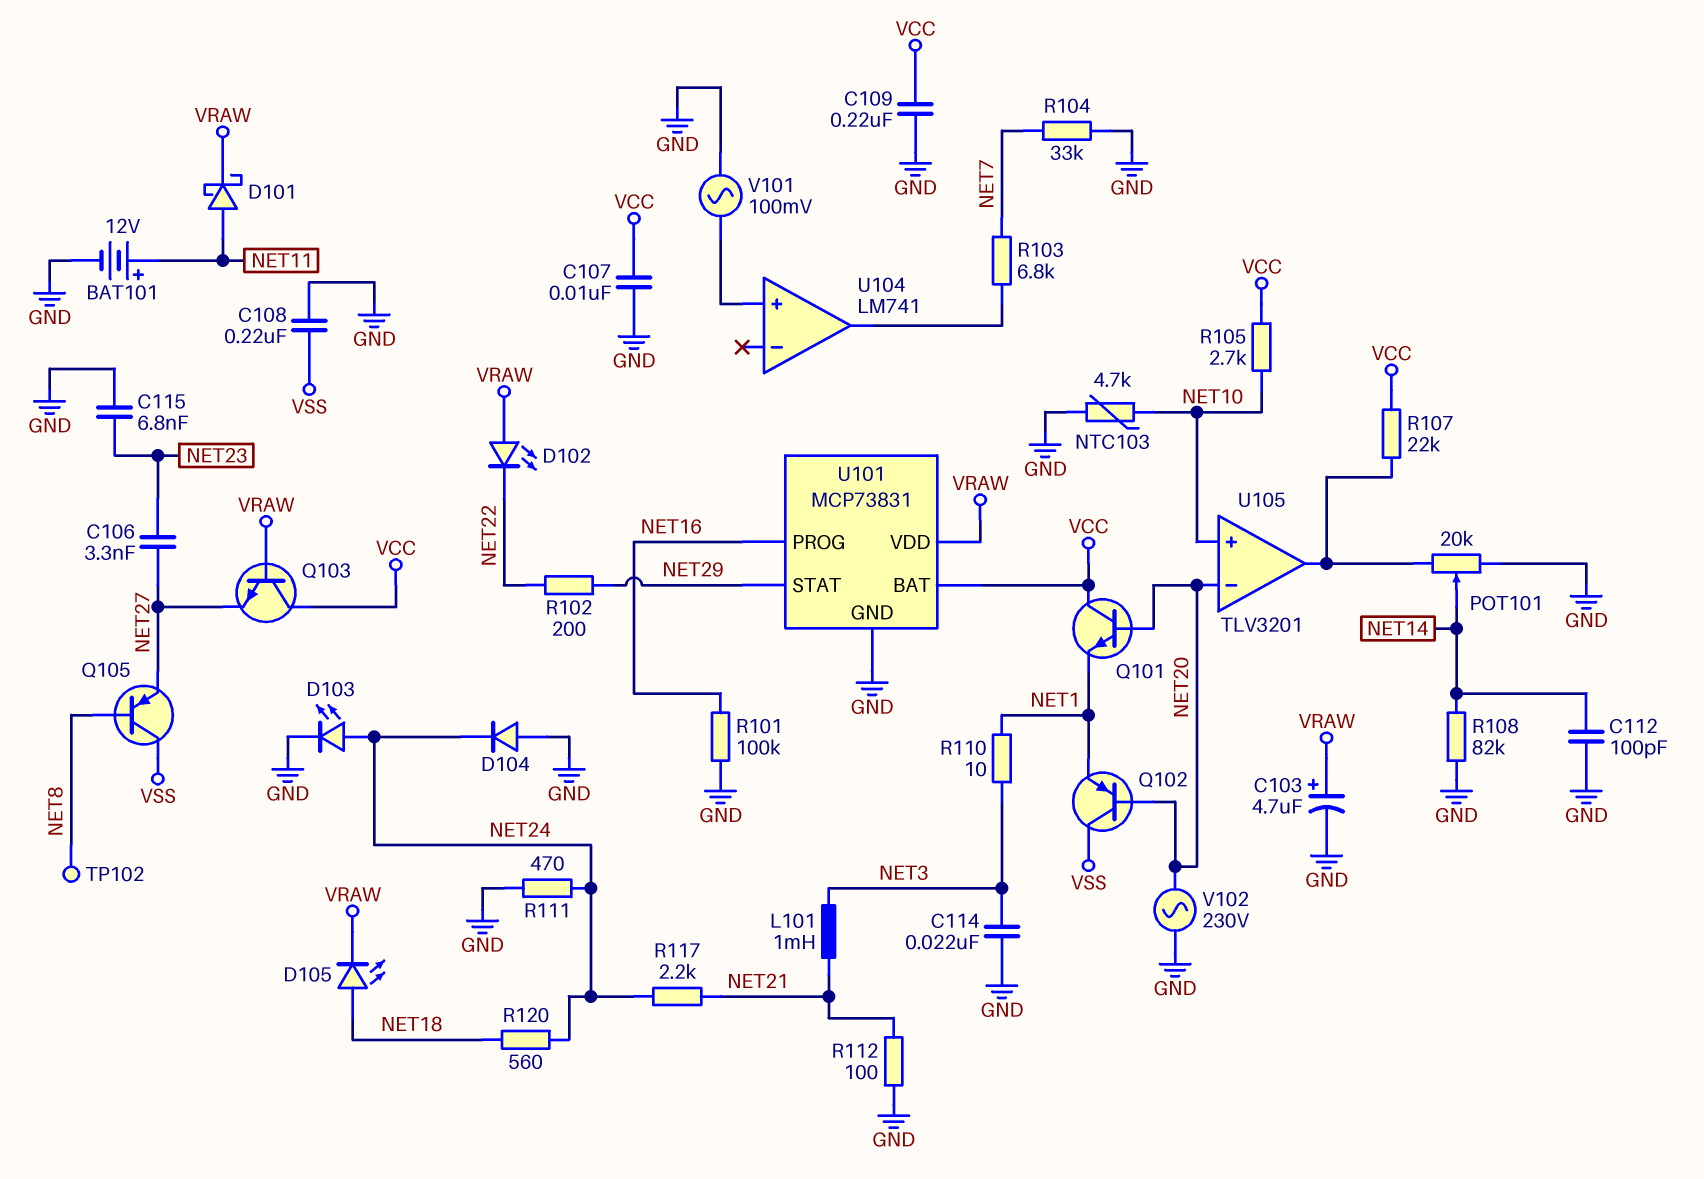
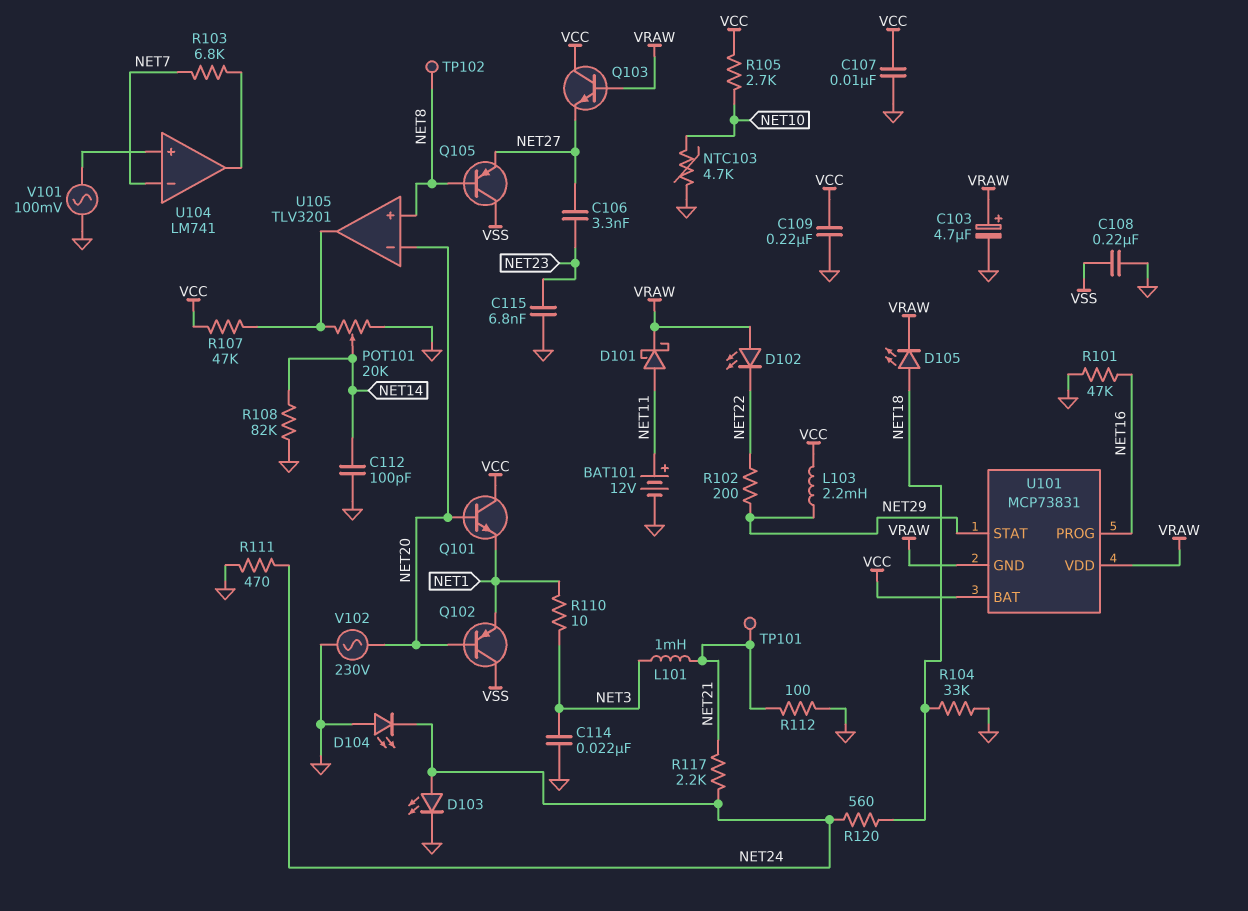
D104: diode (A GND, K NET24) -> LED (A GND, K NET24)
L103: none -> 2.2mH (NET29, VCC)
R101: 100k (GND, NET16) -> 47k (GND, NET16)
R104: 33k (GND, NET7) -> 33k (GND, NET18)
R107: 22k (U105/out, VCC) -> 47k (U105/out, VCC)
TP101: none -> test point (NET21)
U101 pin GND: GND -> VRAW
U104 pin in-: none -> NET7
U105 pin in+: NET10 -> NET8

